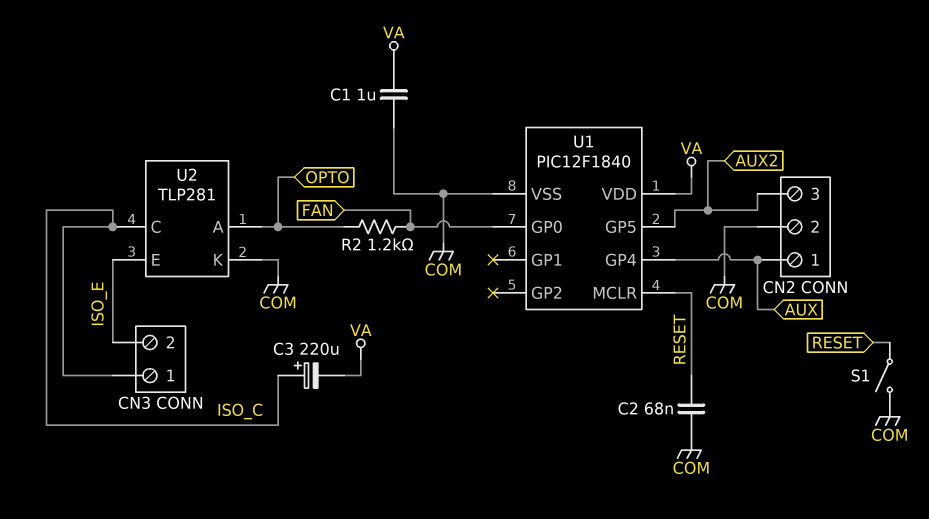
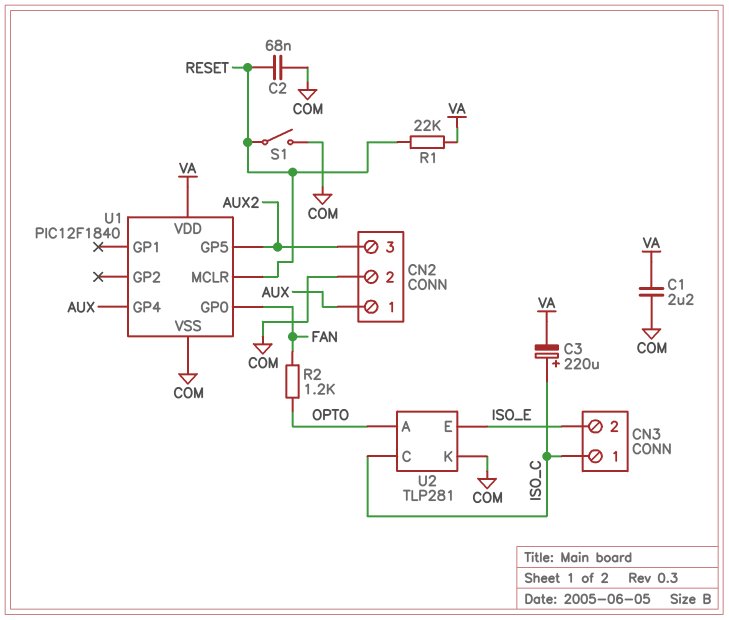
C1: 1uF (COM, VA) -> 2.2uF (COM, VA)
R1: none -> 22k (RESET, VA)

